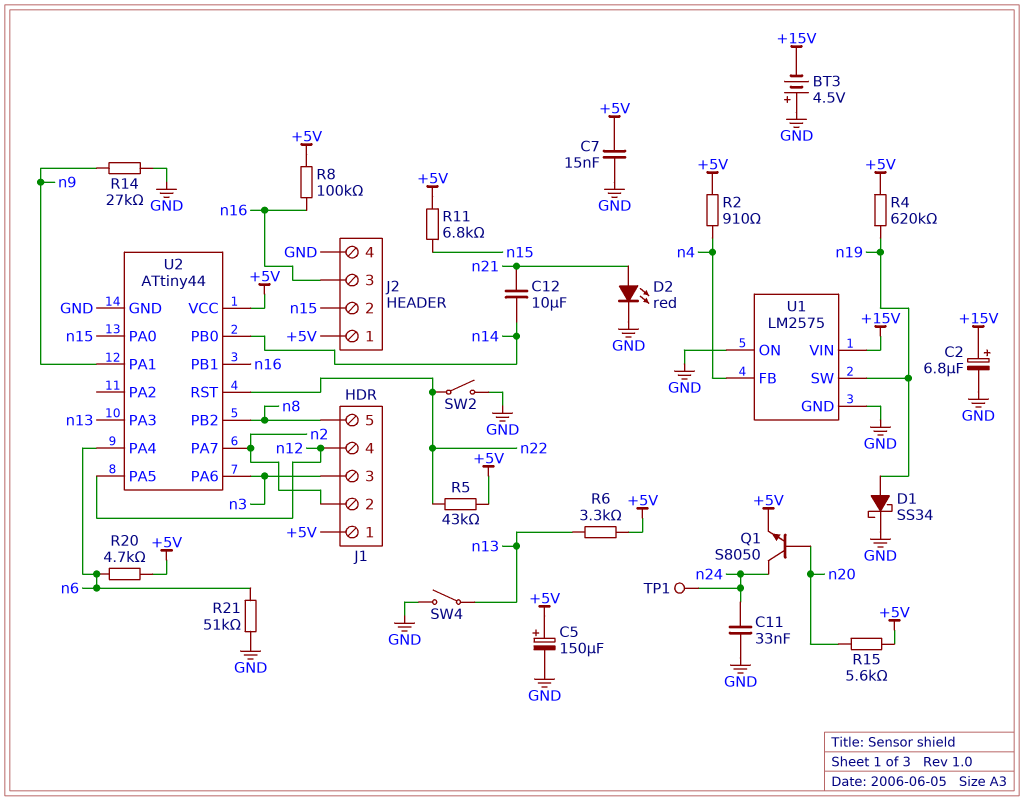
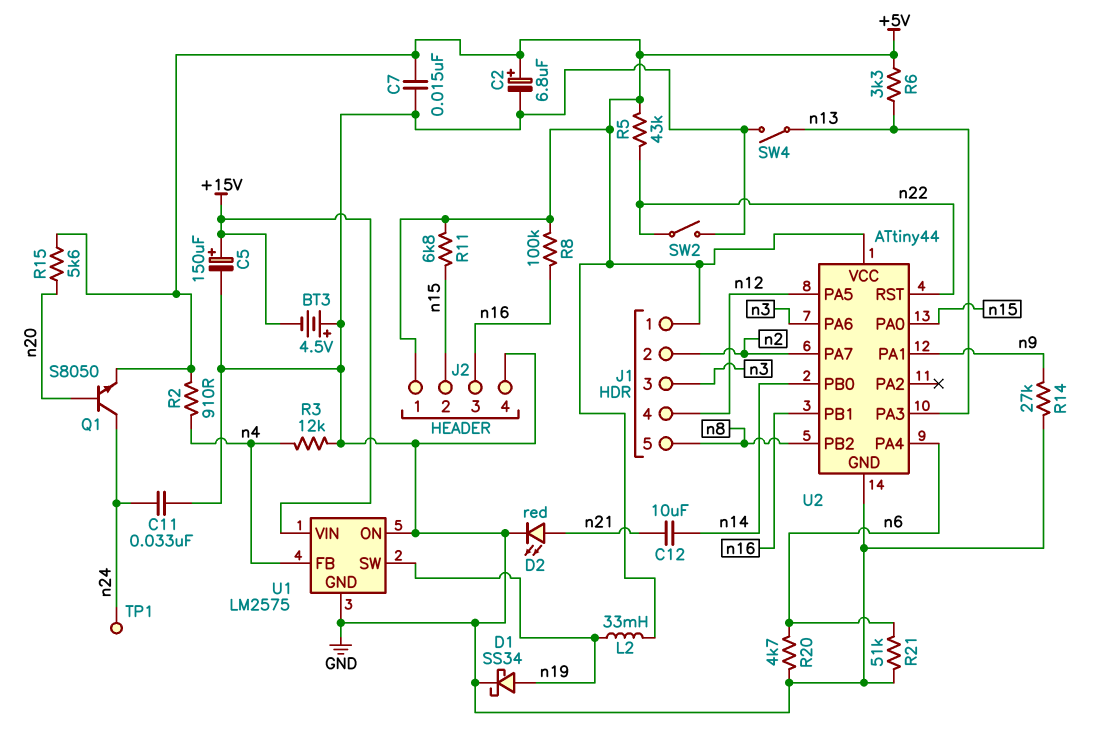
C2: 6.8uF (plus +15V, minus GND) -> 6.8uF (plus +5V, minus GND)
C5: 150uF (plus +5V, minus GND) -> 150uF (plus +15V, minus GND)
L2: none -> 33mH (+5V, n19)
R3: none -> 12k (GND, n4)
R4: 620k (+5V, n19) -> none
R20: 4.7k (+5V, n6) -> 4.7k (GND, n6)

